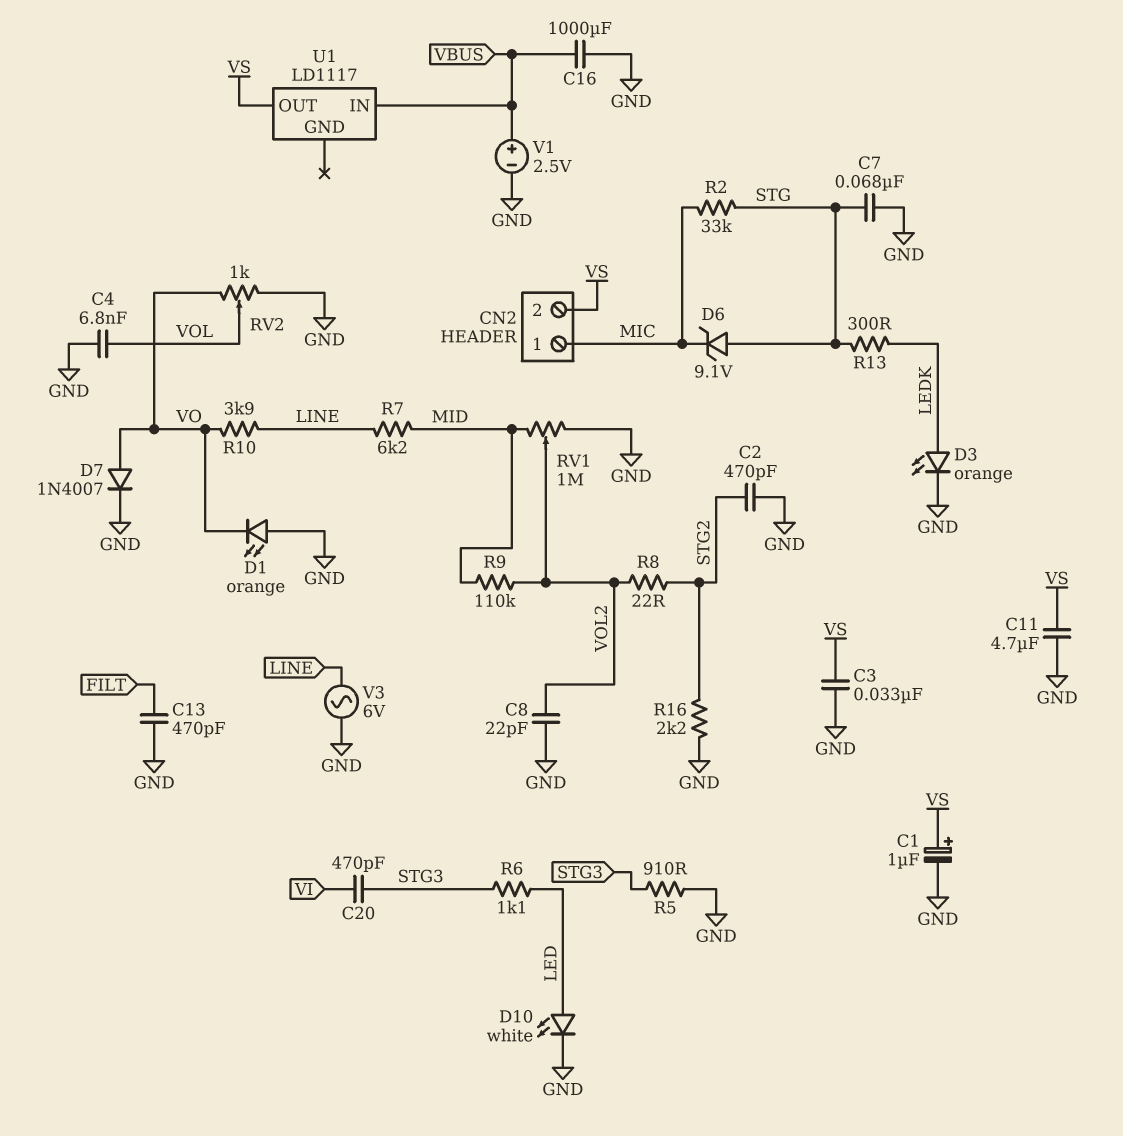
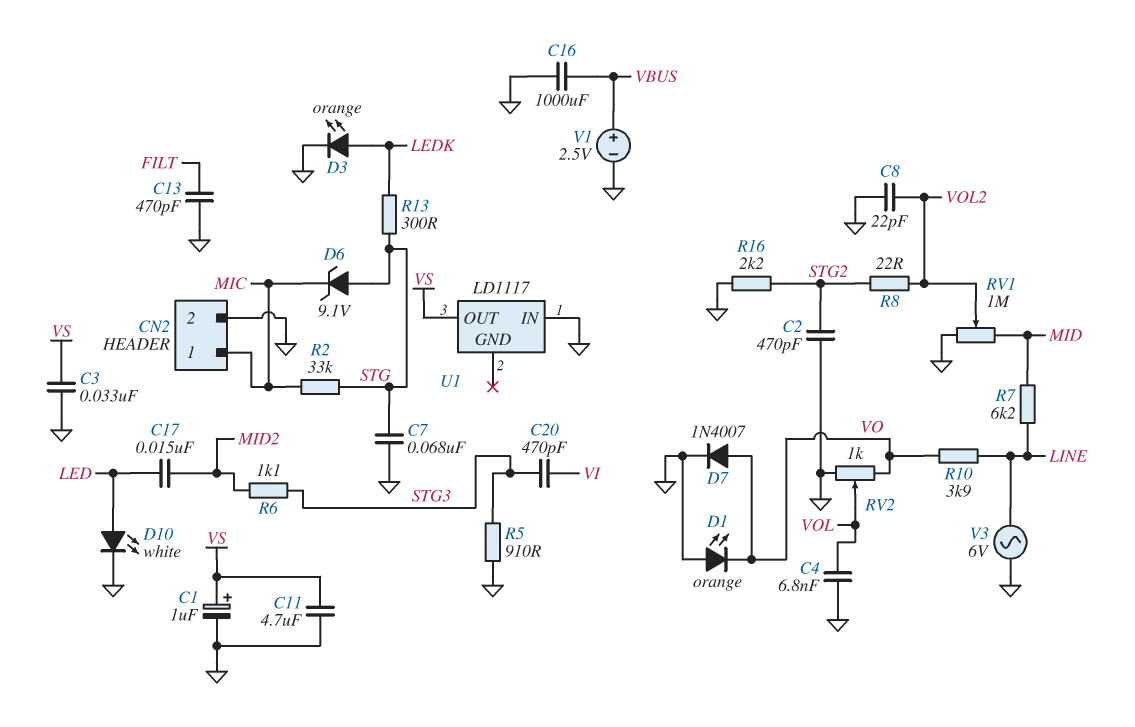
C17: none -> 15nF (LED, MID2)
CN2 pin 2: VS -> GND
R6: 1.1k (LED, STG3) -> 1.1k (MID2, STG3)
R9: 110k (MID, VOL2) -> none
U1 pin IN: VBUS -> GND

